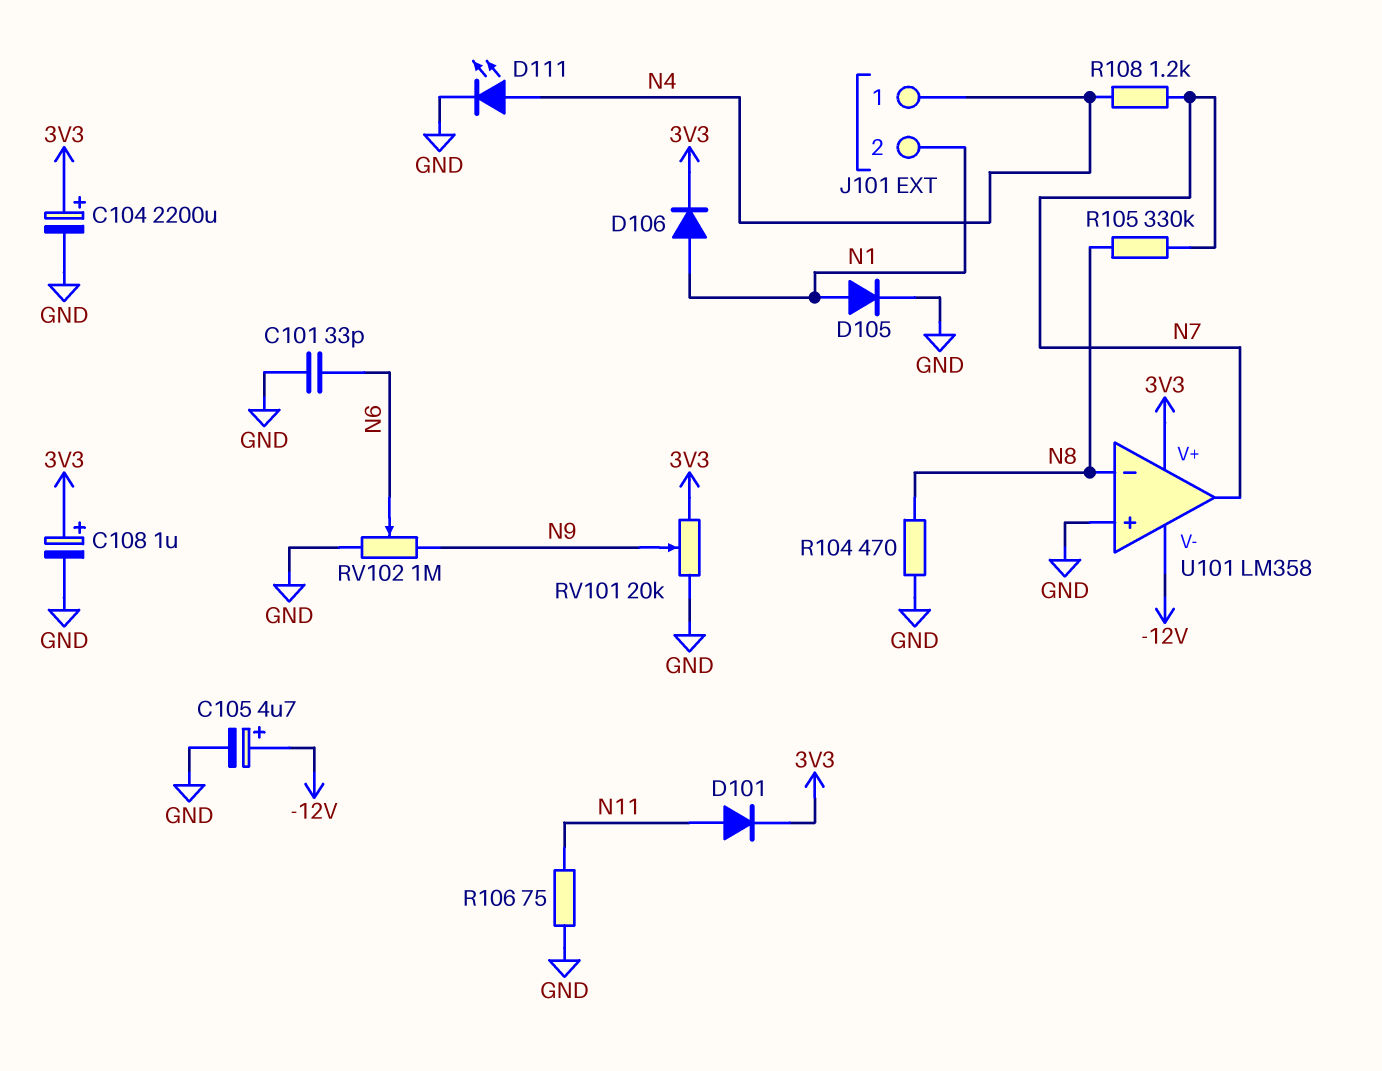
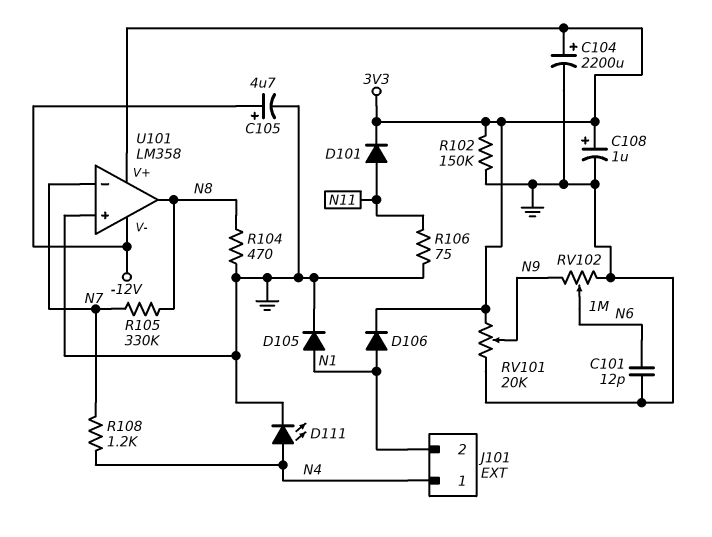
C101: 33pF (GND, N6) -> 12pF (GND, N6)
R102: none -> 150k (3V3, GND)
U101 pin in-: N8 -> N7
U101 pin out: N7 -> N8

